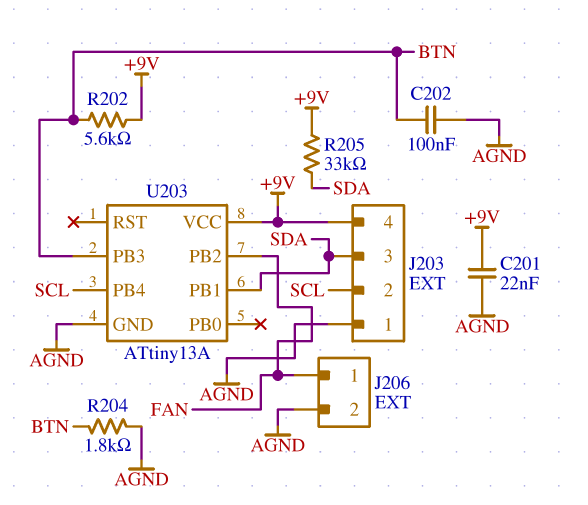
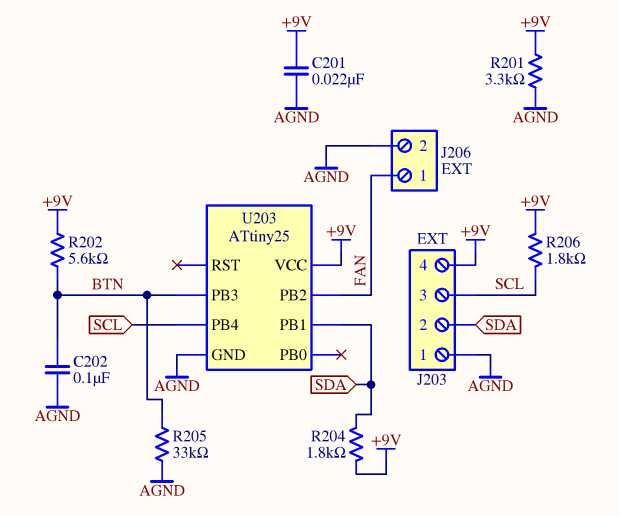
J203 pin 2: SCL -> SDA
J203 pin 3: SDA -> SCL
R201: none -> 3.3k (+9V, AGND)
R204: 1.8k (AGND, BTN) -> 1.8k (+9V, SDA)
R205: 33k (+9V, SDA) -> 33k (AGND, BTN)
R206: none -> 1.8k (+9V, SCL)
U203: ATtiny13A -> ATtiny25

